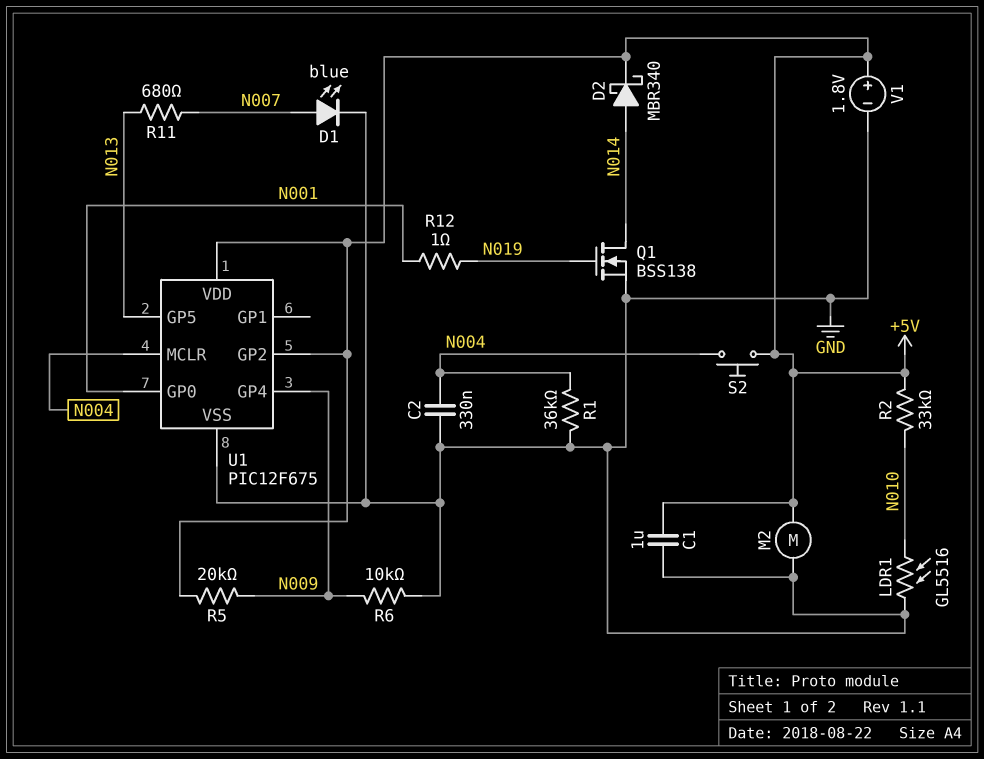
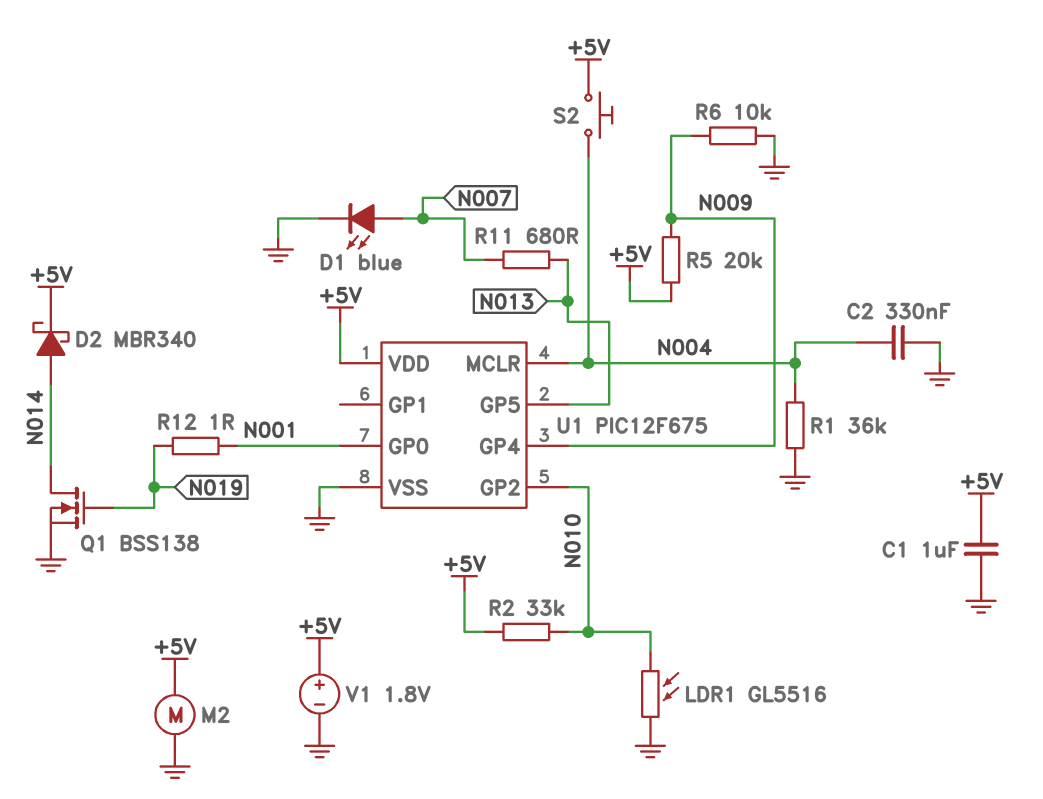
U1 pin GP2: +5V -> N010

